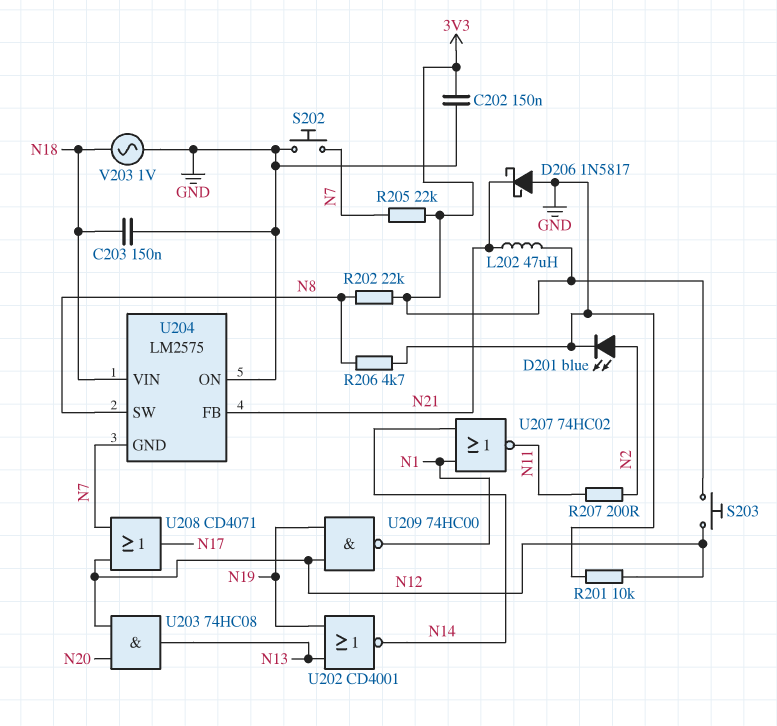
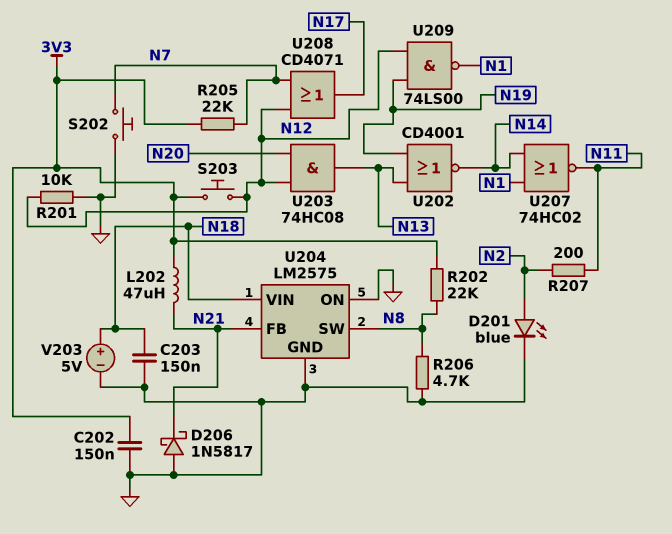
U204 pin GND: N7 -> GND
U209: NAND 74HC00 (in N12, in N19, out N1) -> NAND 74LS00 (in N12, in N19, out N1)
V203: AC 1V (GND, N18) -> 5V (plus N18, minus GND)

